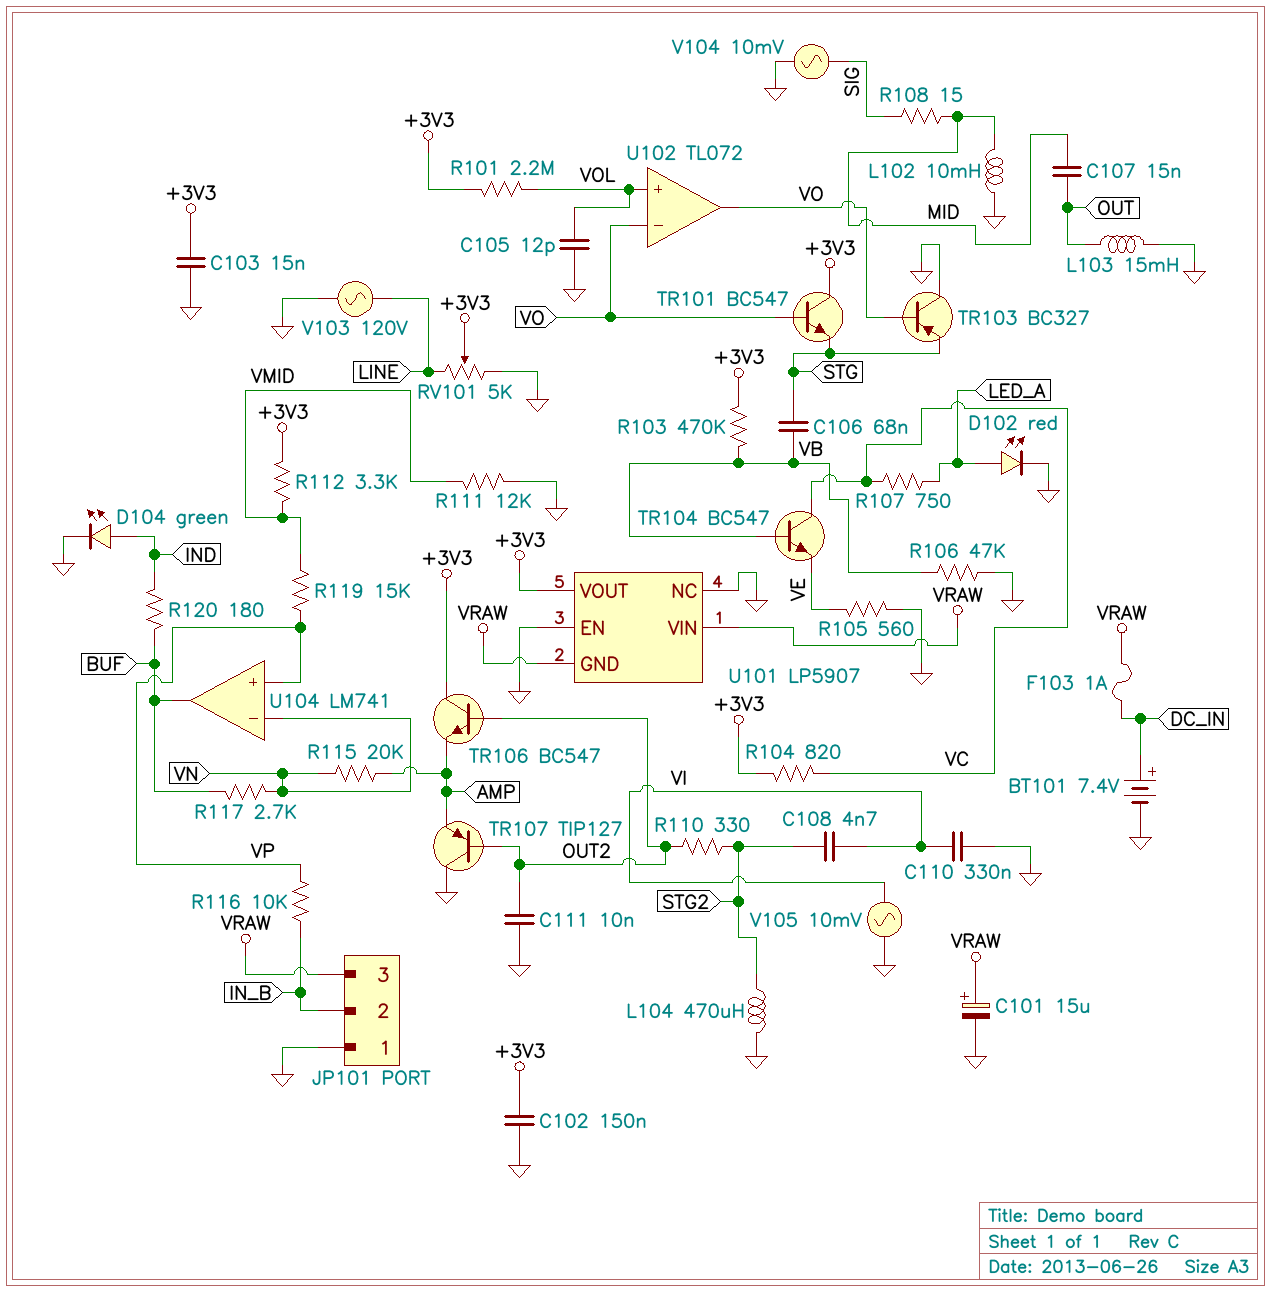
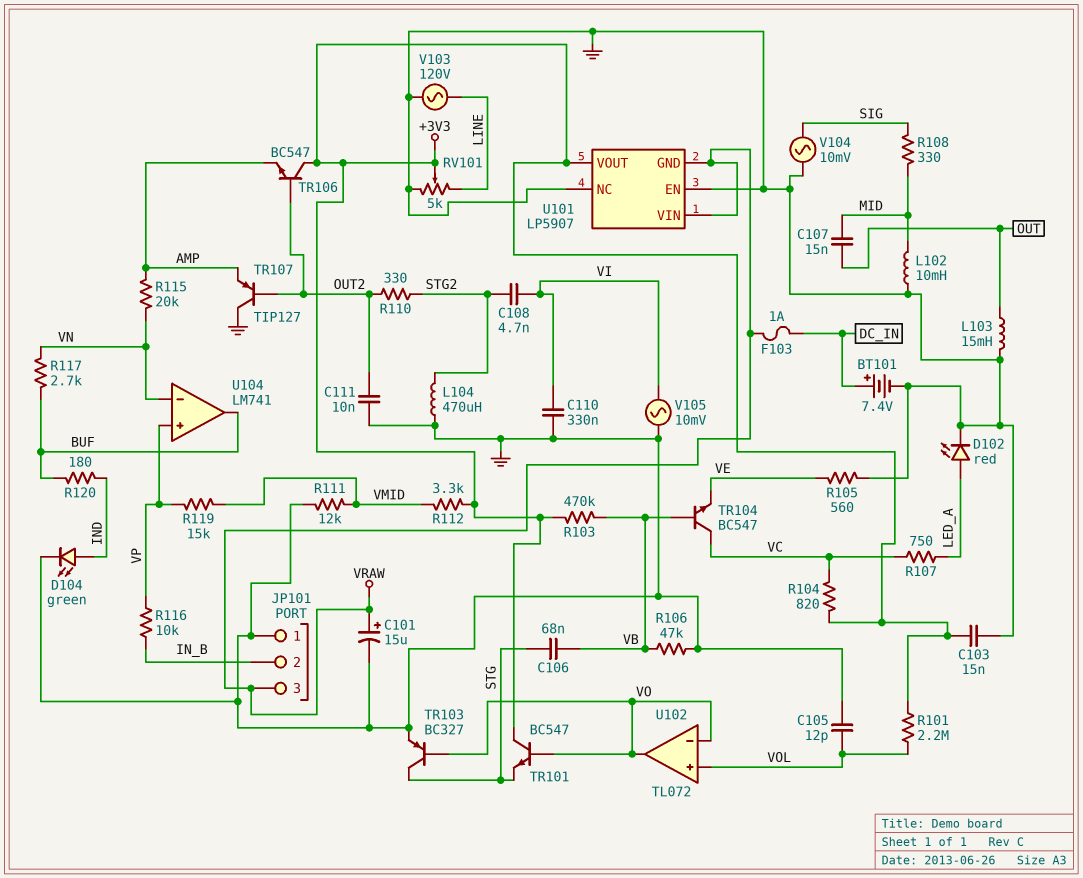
C102: 150nF (+3V3, GND) -> none
R108: 15 (MID, SIG) -> 330 (MID, SIG)
TR103: PNP BC327 (B VO, C GND, E STG) -> PNP BC327 (B VO, C STG, E GND)

